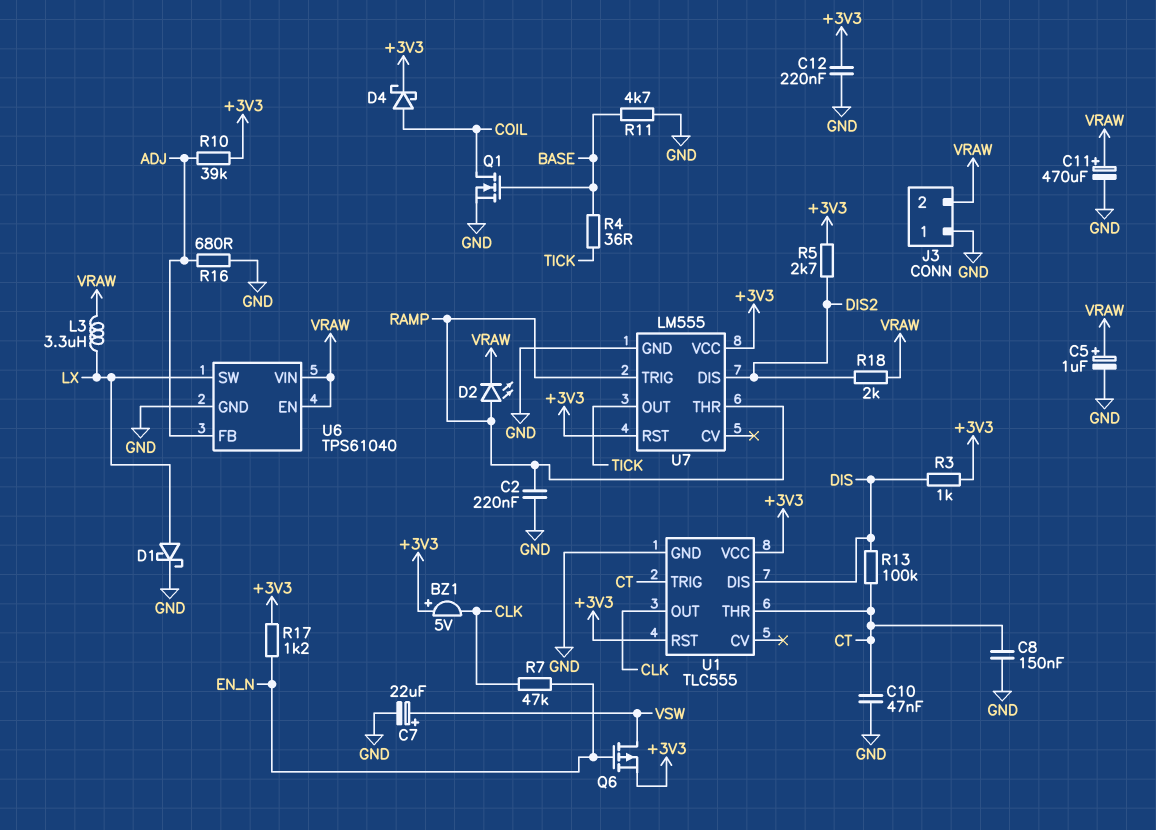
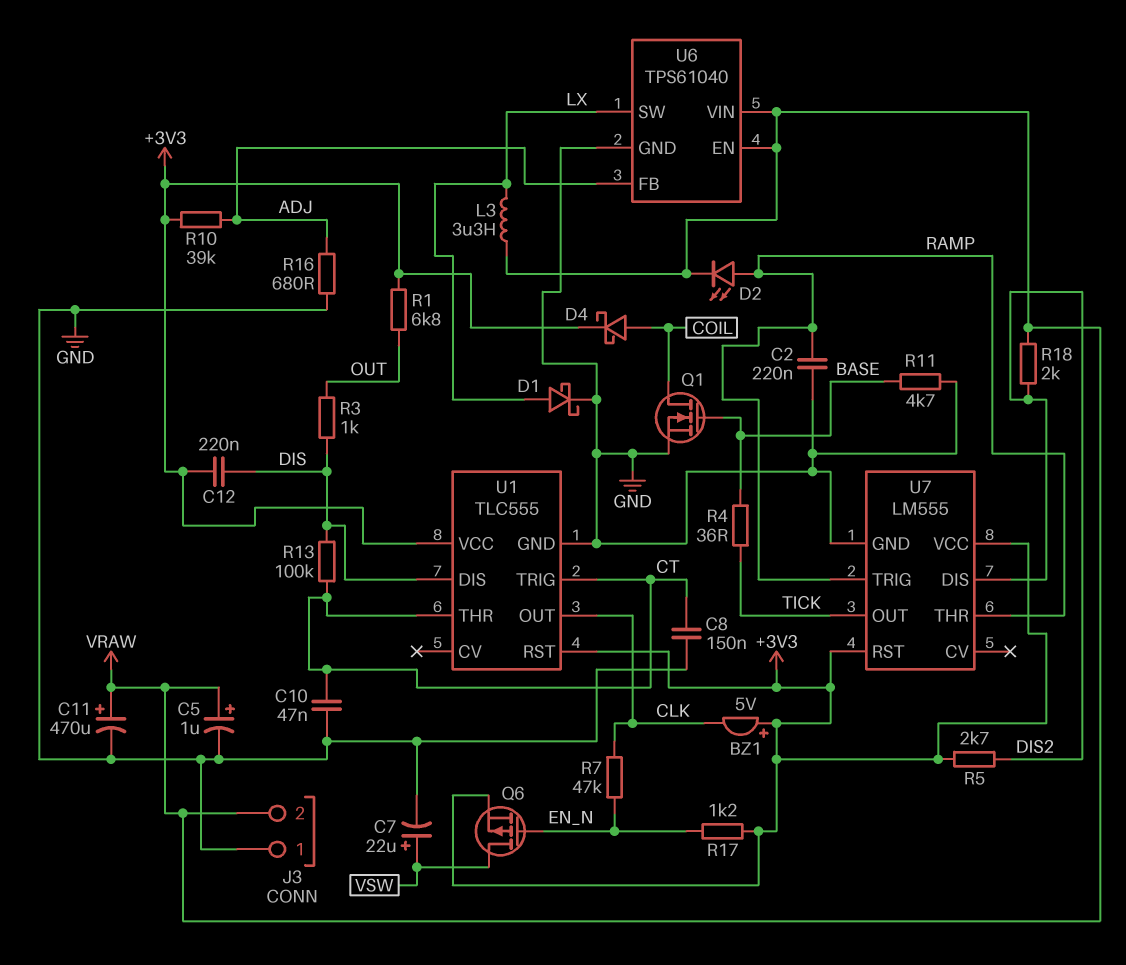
C12: 220nF (+3V3, GND) -> 220nF (+3V3, DIS)
R1: none -> 6.8k (+3V3, OUT)
R3: 1k (+3V3, DIS) -> 1k (DIS, OUT)

